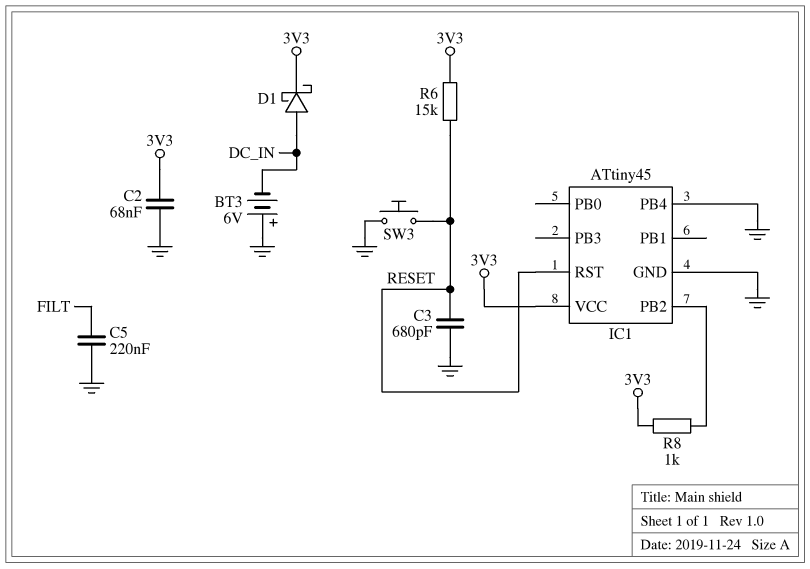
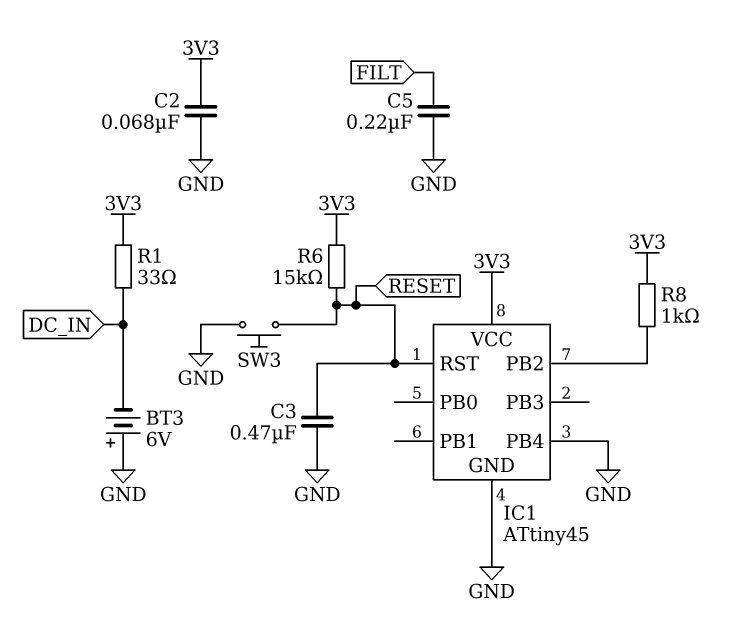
C3: 680pF (GND, RESET) -> 470nF (GND, RESET)
D1: schottky (A DC_IN, K 3V3) -> none
R1: none -> 33 (3V3, DC_IN)

